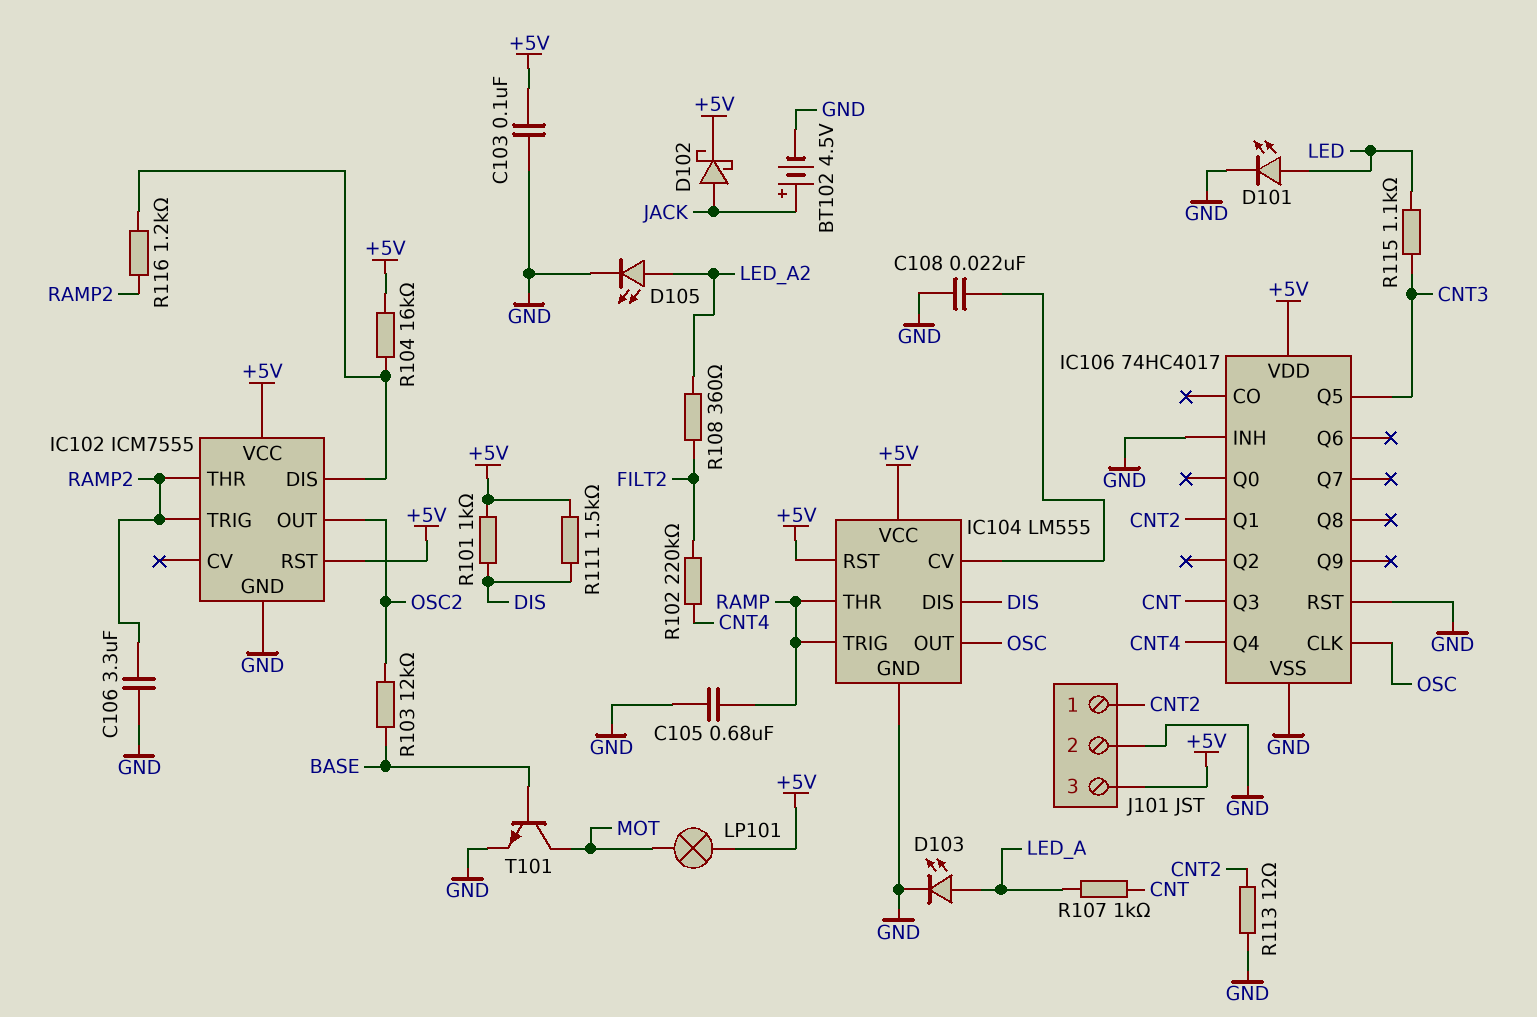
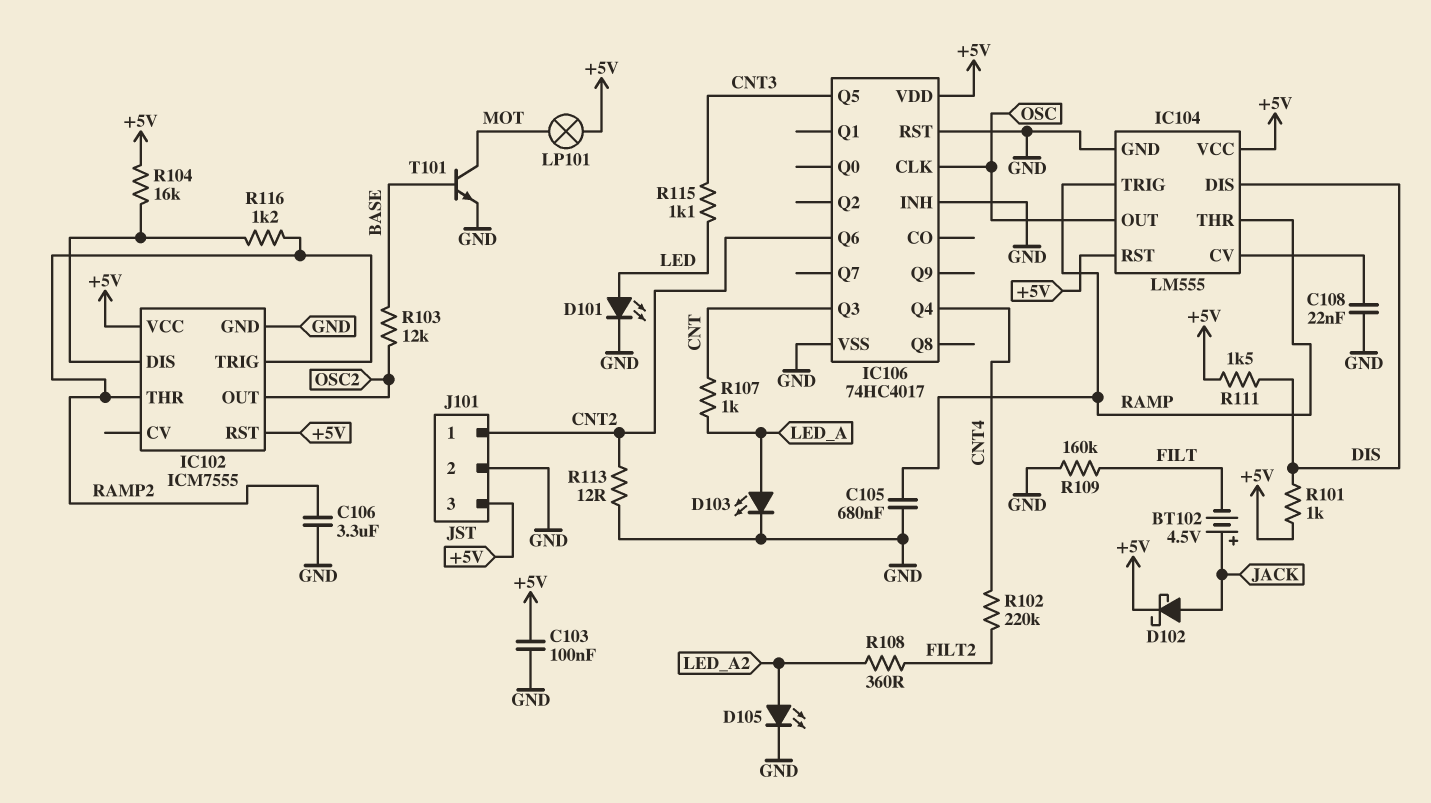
BT102: 4.5V (plus JACK, minus GND) -> 4.5V (plus JACK, minus FILT)
IC106 pin Q1: CNT2 -> none
IC106 pin Q6: none -> CNT2
R109: none -> 160k (FILT, GND)

